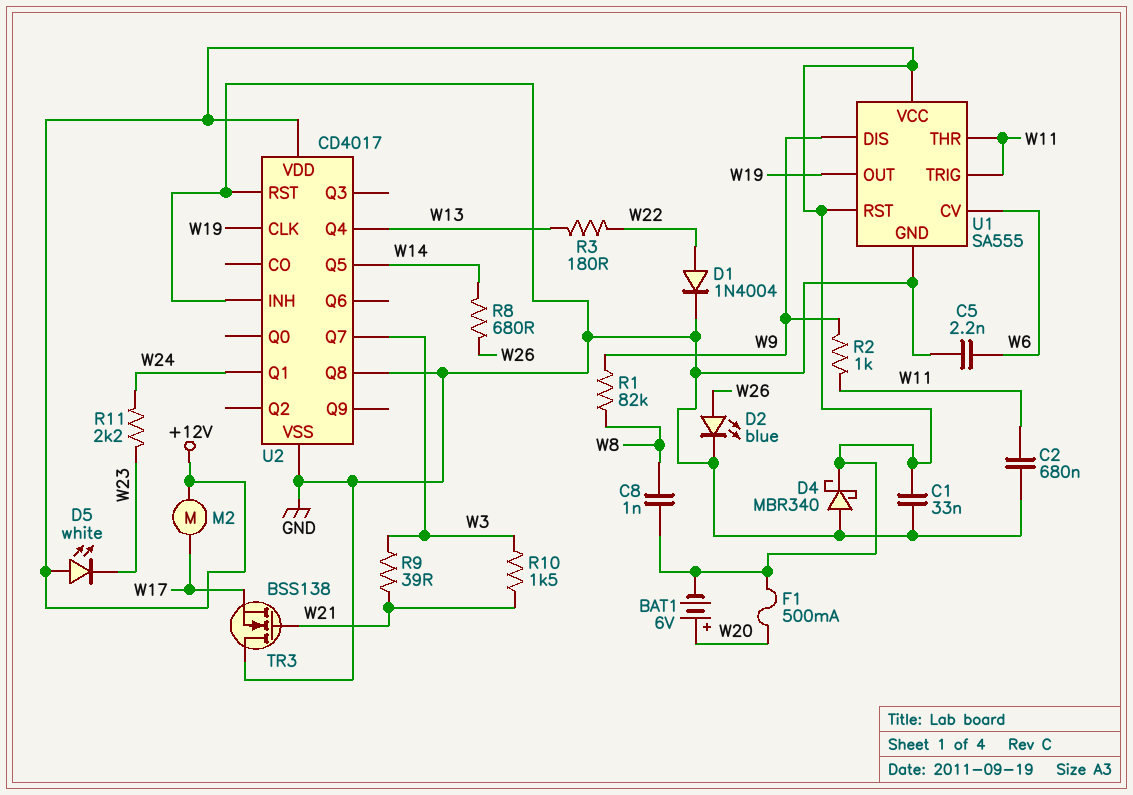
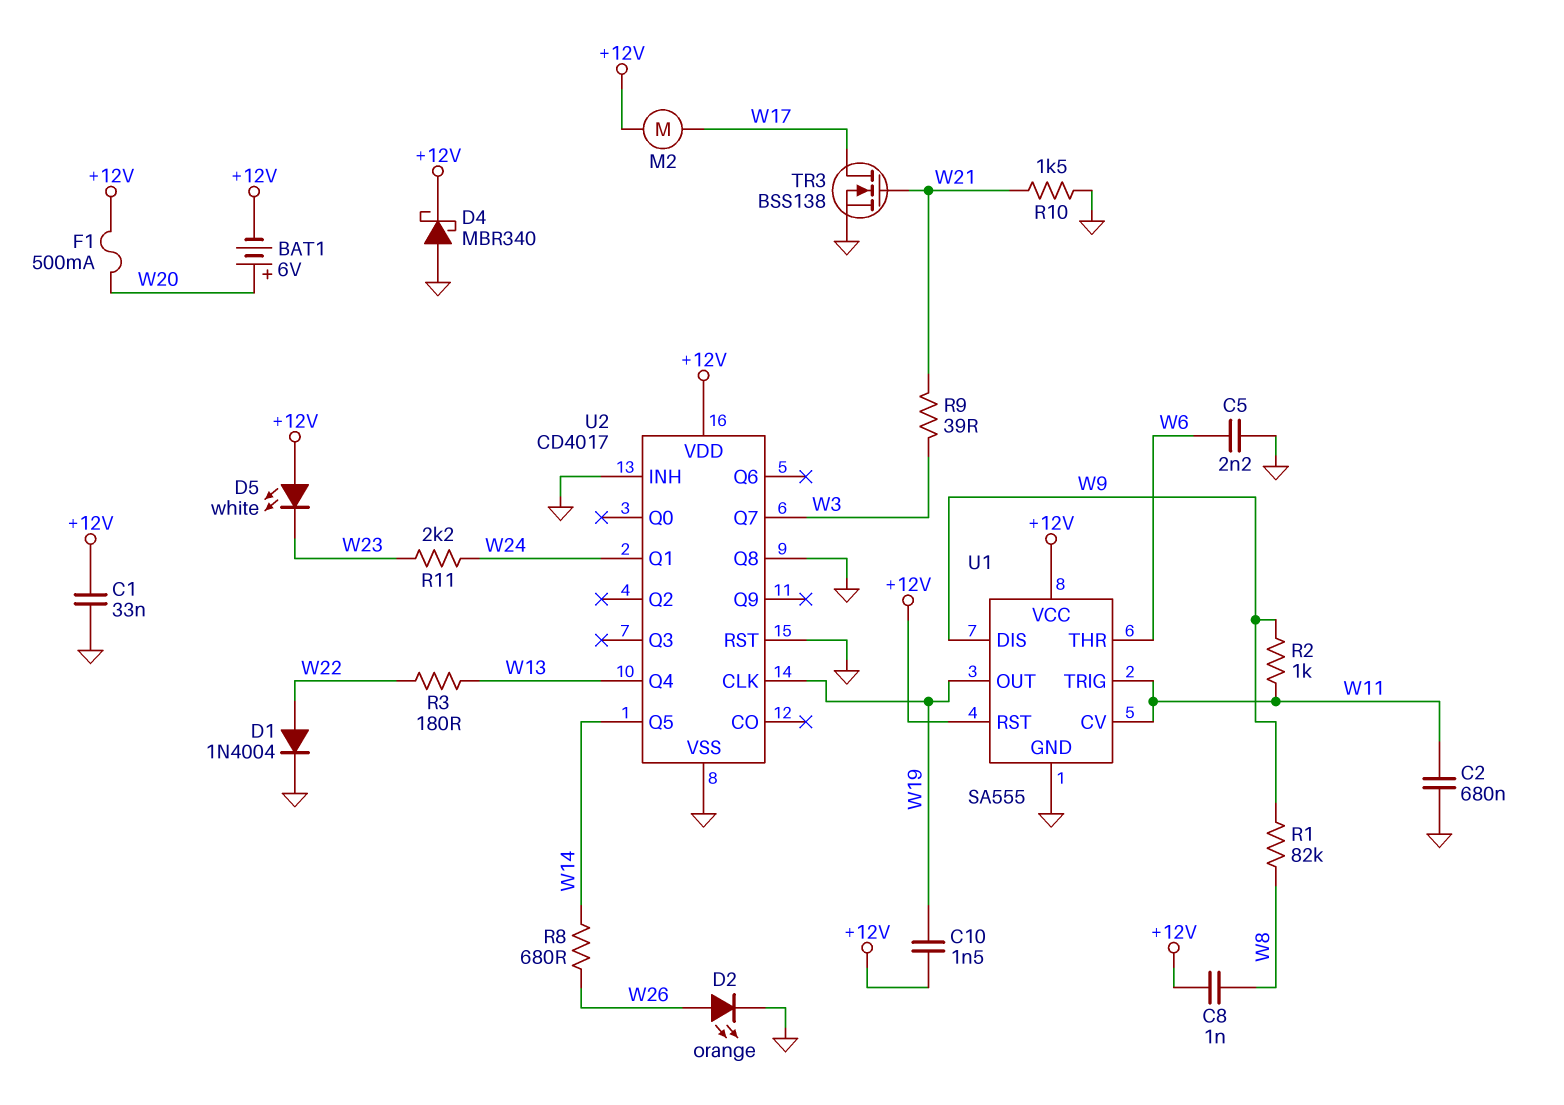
C10: none -> 1.5nF (+12V, W19)
D2: LED blue (A W26, K GND) -> LED orange (A W26, K GND)
R10: 1.5k (W3, W21) -> 1.5k (GND, W21)
TR3: NMOS BSS138 (G W21, D GND, S W17) -> NMOS BSS138 (G W21, D W17, S GND)
U1 pin CV: W6 -> W11
U1 pin THR: W11 -> W6

